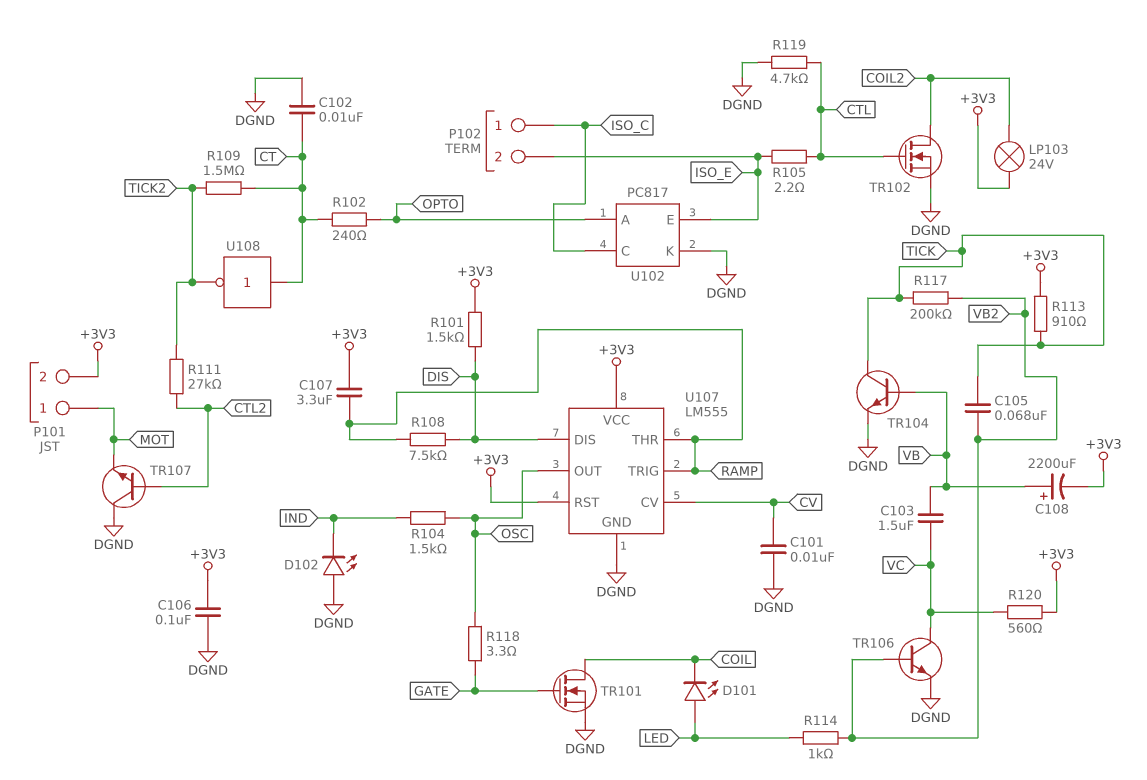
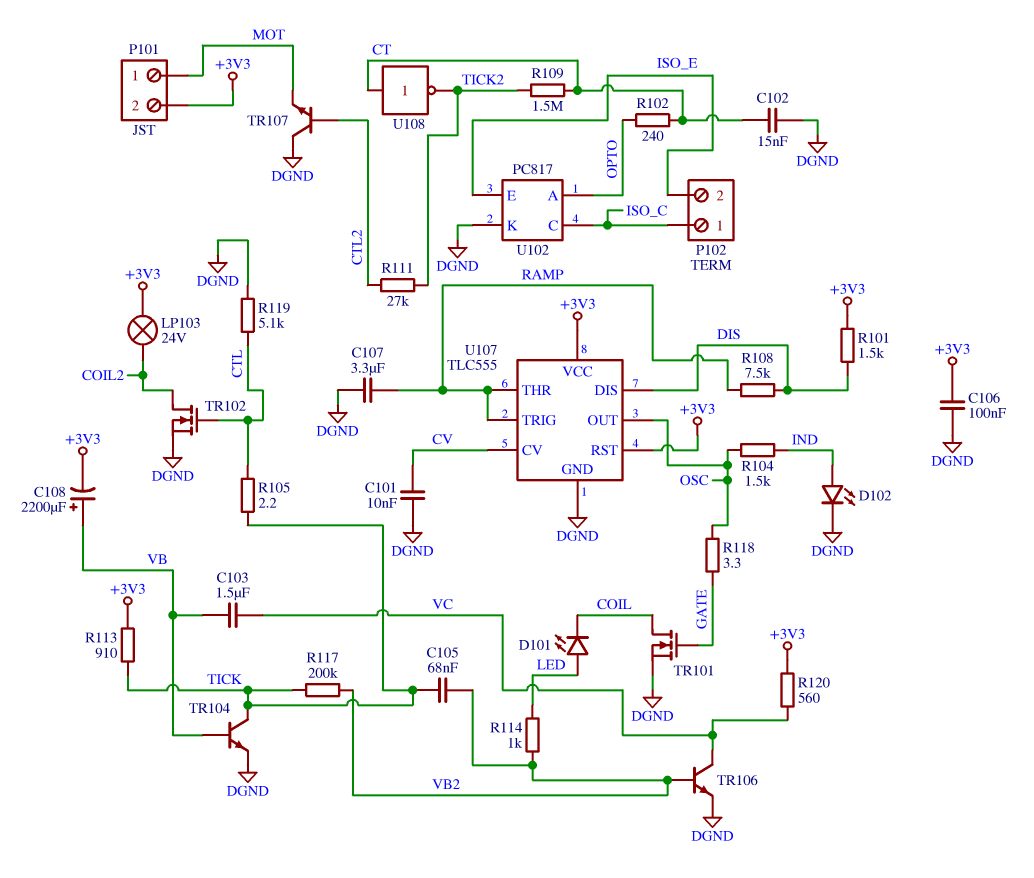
C102: 10nF (CT, DGND) -> 15nF (CT, DGND)
C107: 3.3uF (+3V3, RAMP) -> 3.3uF (DGND, RAMP)
D102: LED (A DGND, K IND) -> LED (A IND, K DGND)
R105: 2.2 (CTL, ISO_E) -> 2.2 (CTL, TICK)
R119: 4.7k (CTL, DGND) -> 5.1k (CTL, DGND)
U107: LM555 -> TLC555

